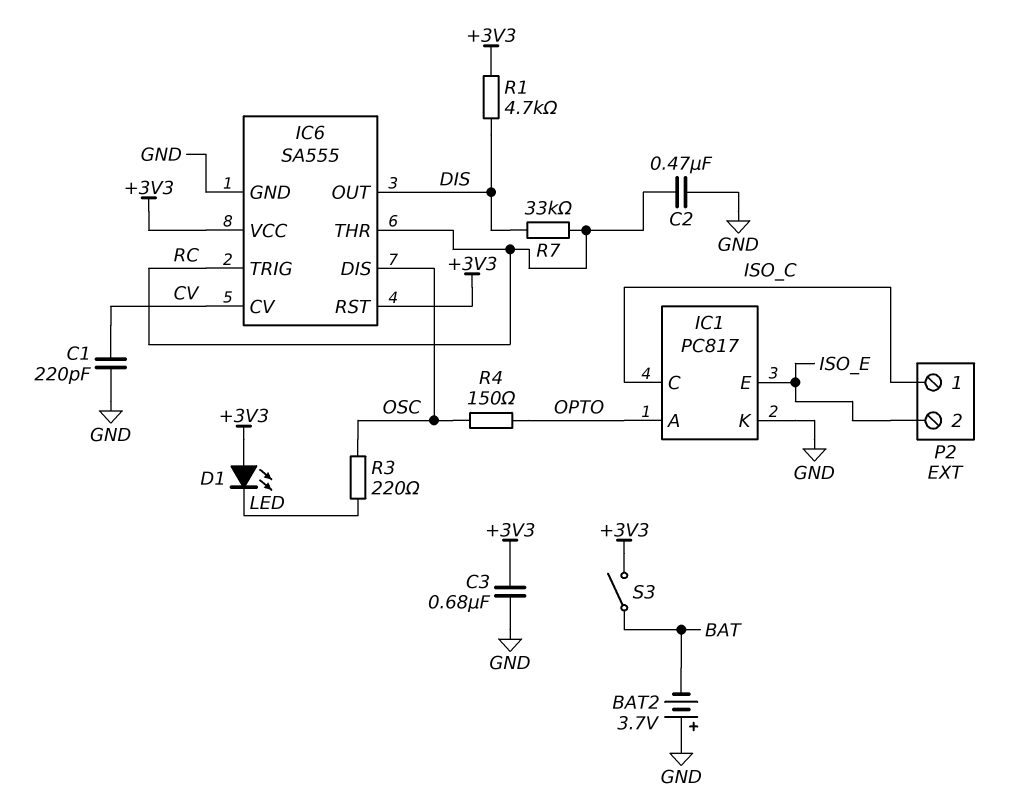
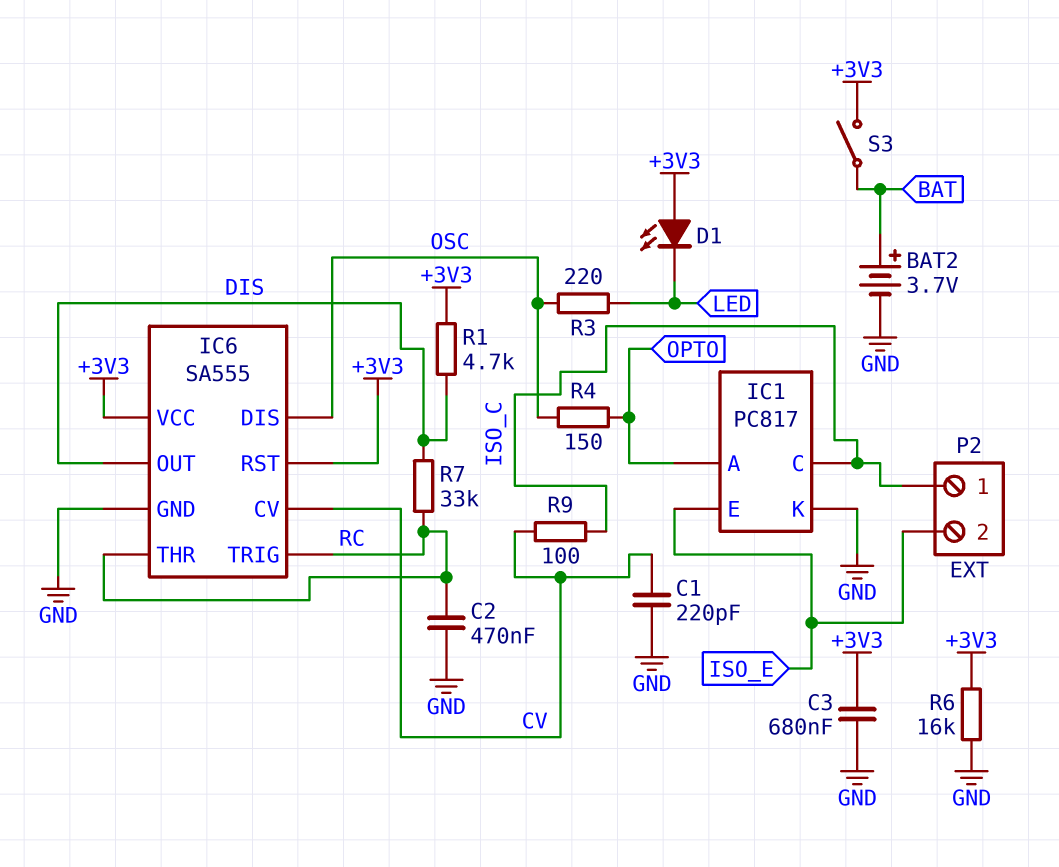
BAT2: 3.7V (plus GND, minus BAT) -> 3.7V (plus BAT, minus GND)
R6: none -> 16k (+3V3, GND)
R9: none -> 100 (CV, ISO_C)

